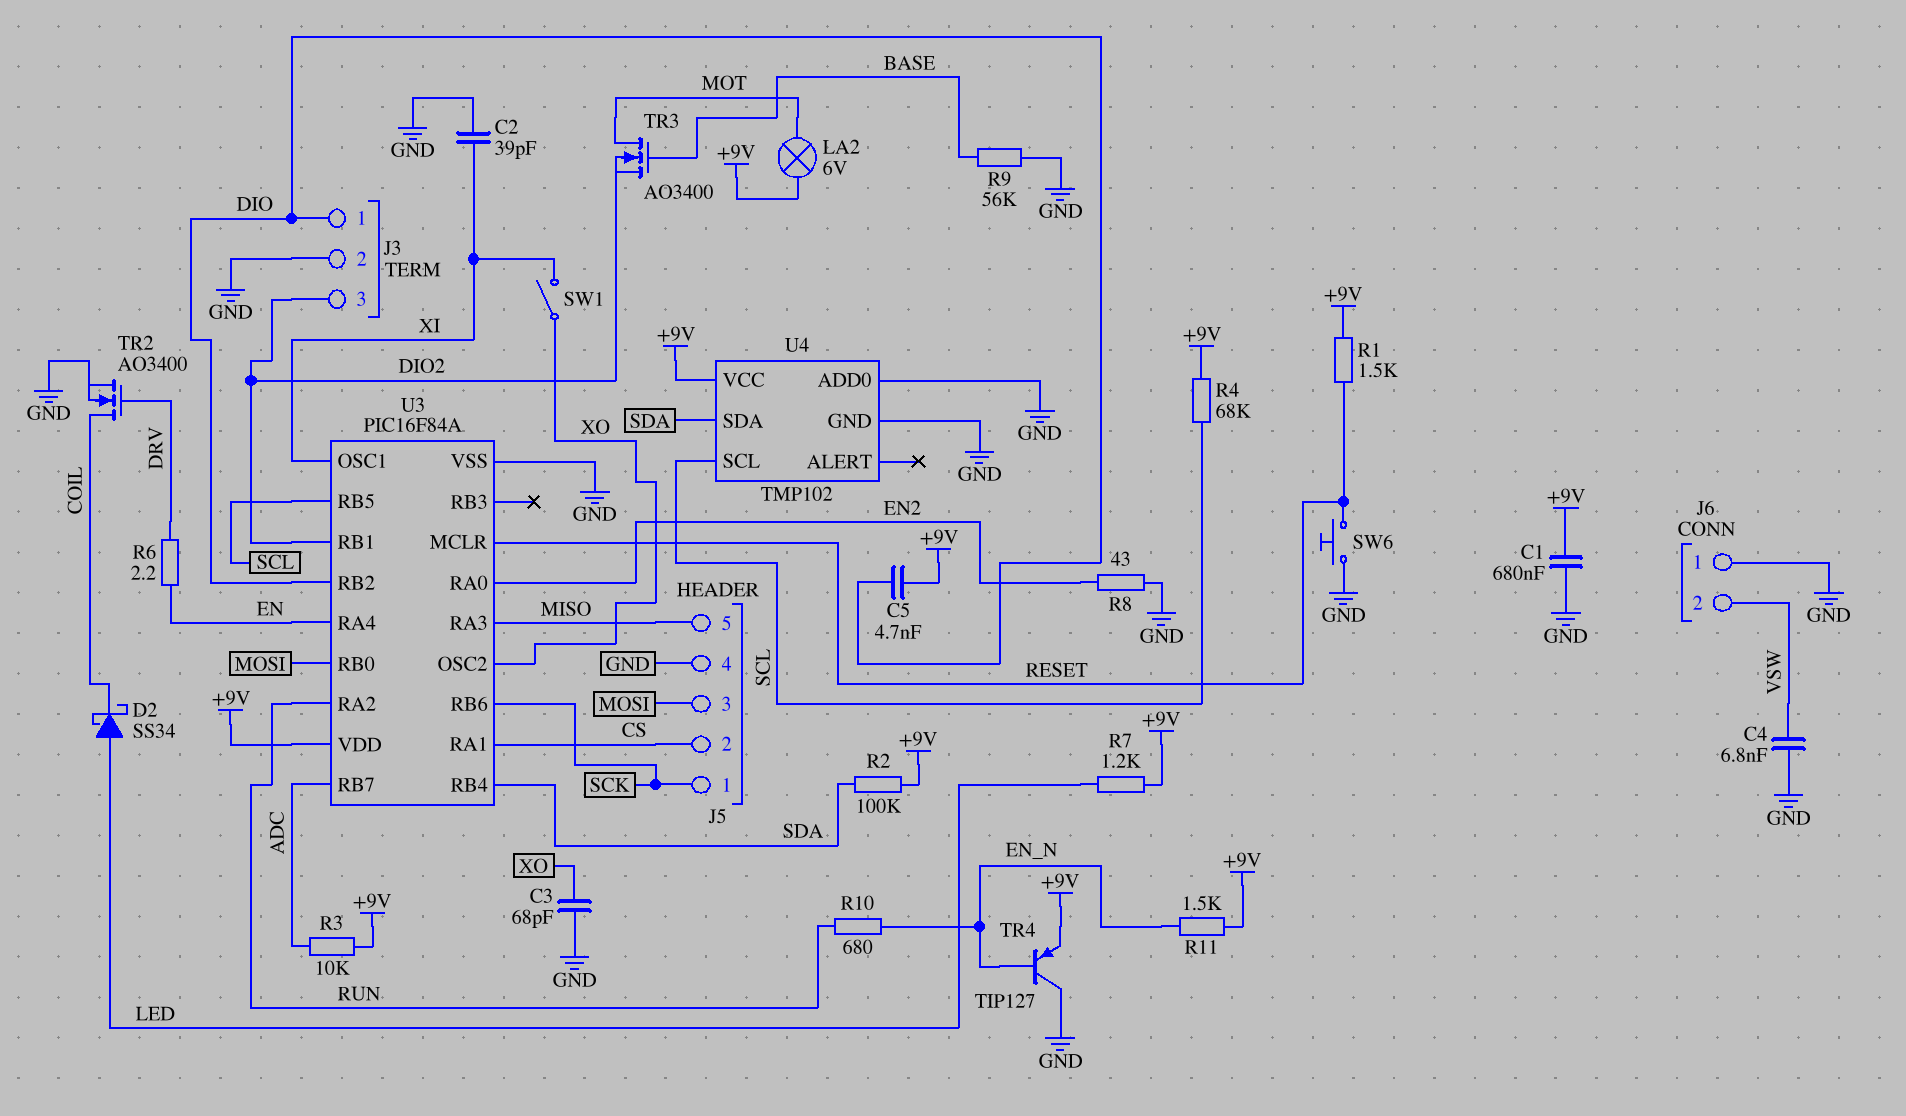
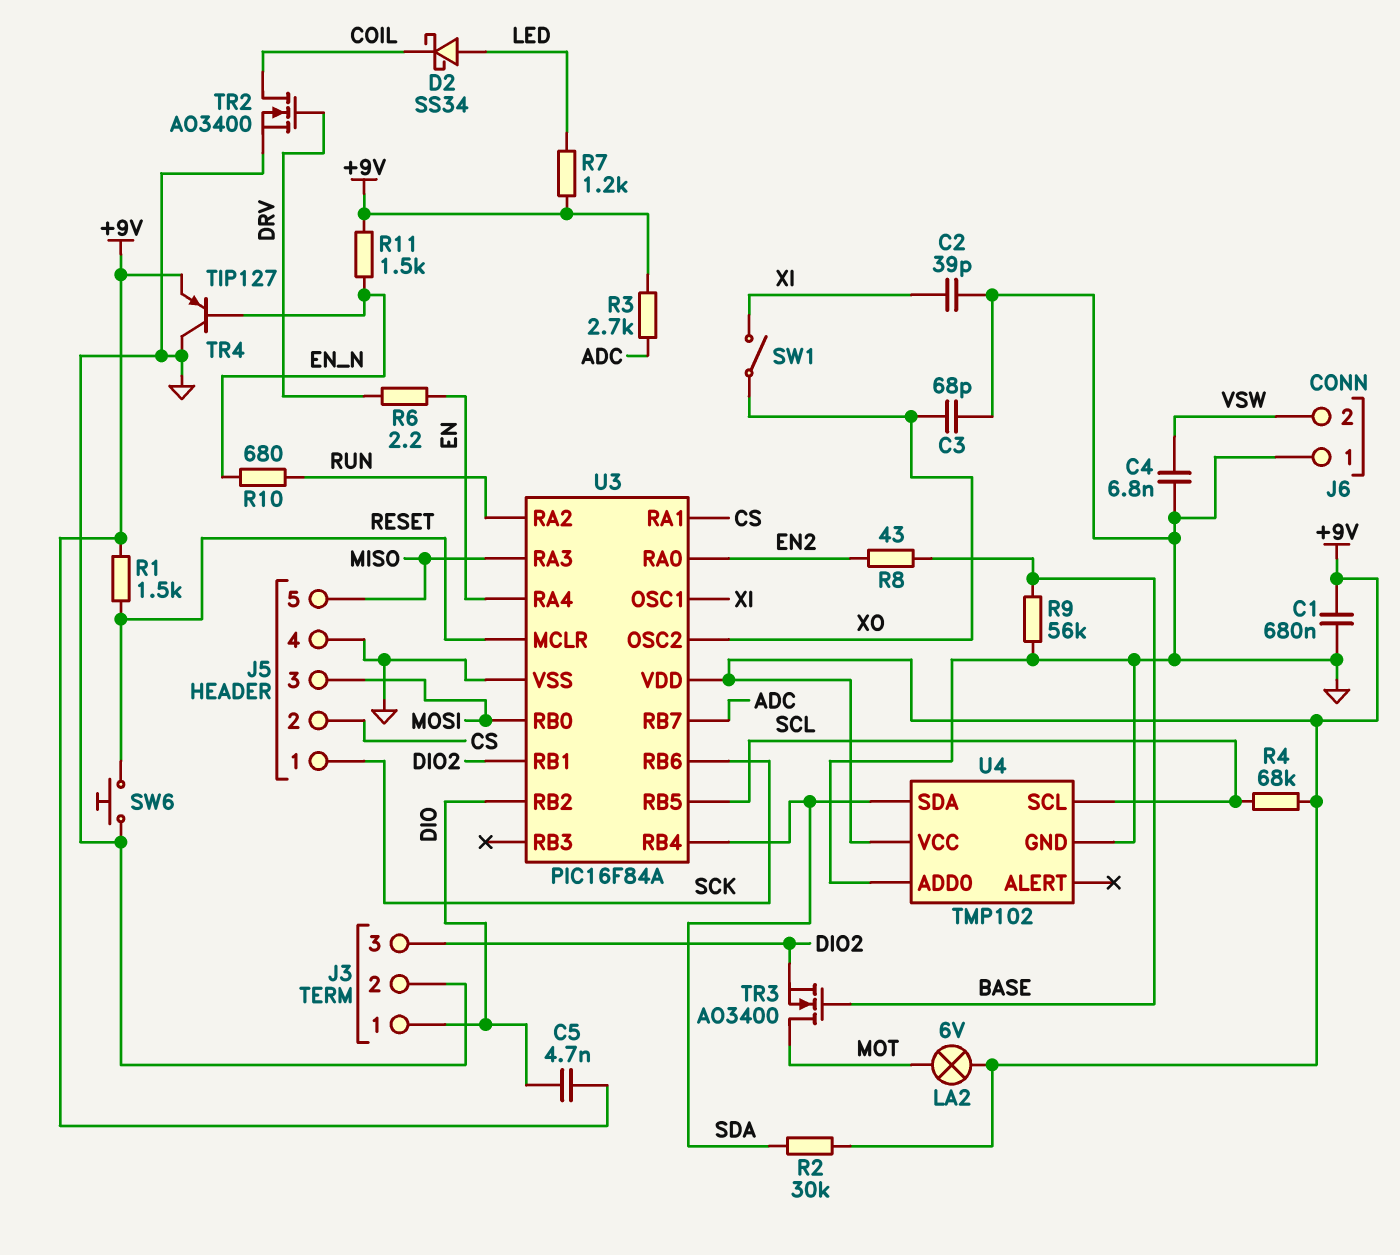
R2: 100k (+9V, SDA) -> 30k (+9V, SDA)
R3: 10k (+9V, ADC) -> 2.7k (+9V, ADC)
R8: 43 (EN2, GND) -> 43 (BASE, EN2)

